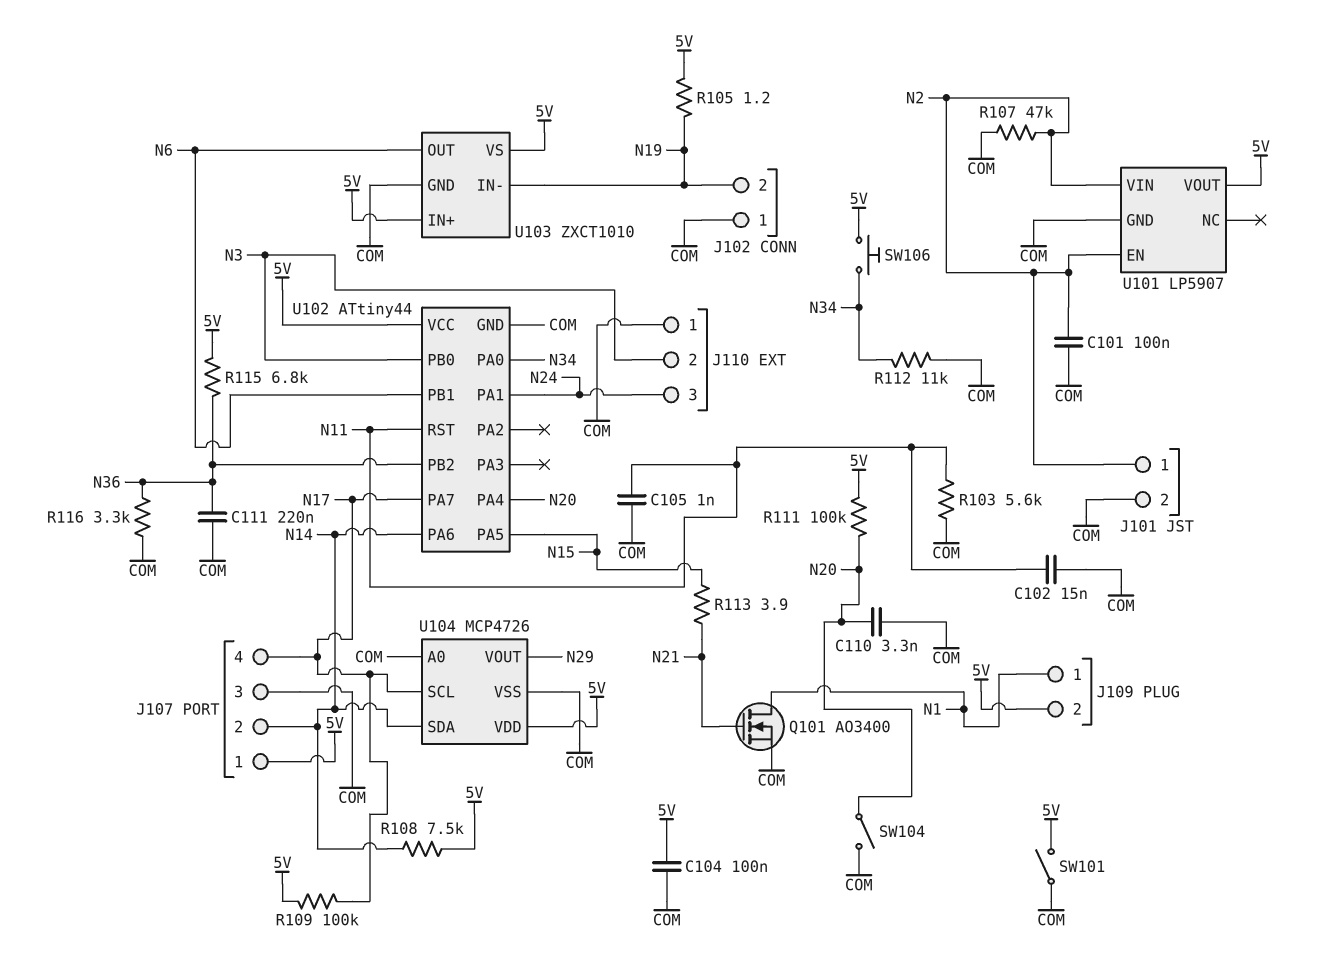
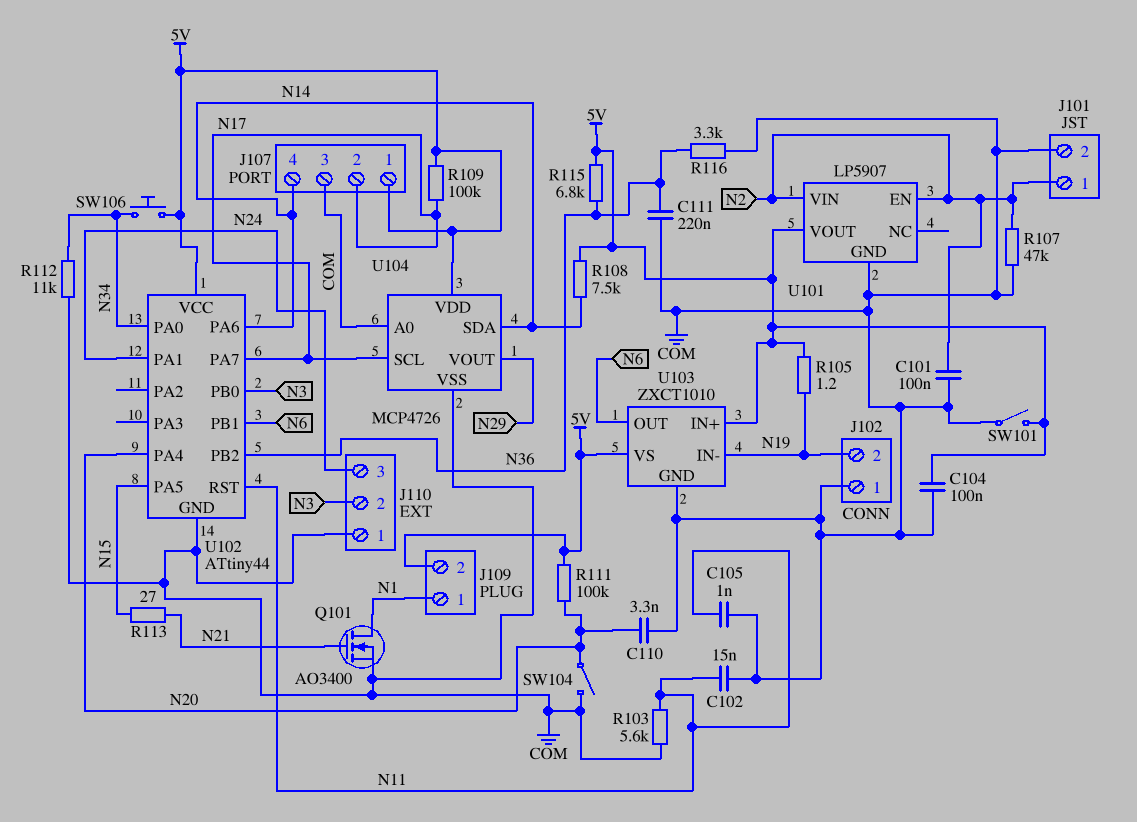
J107 pin 2: N14 -> N17
J107 pin 4: N17 -> N14
R113: 3.9 (N15, N21) -> 27 (N15, N21)

